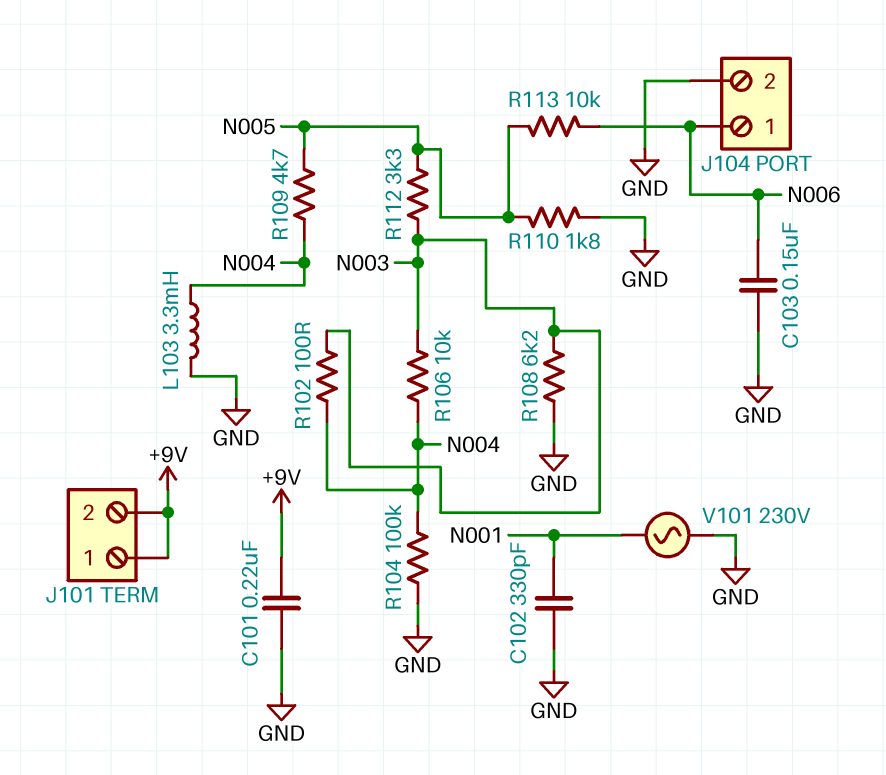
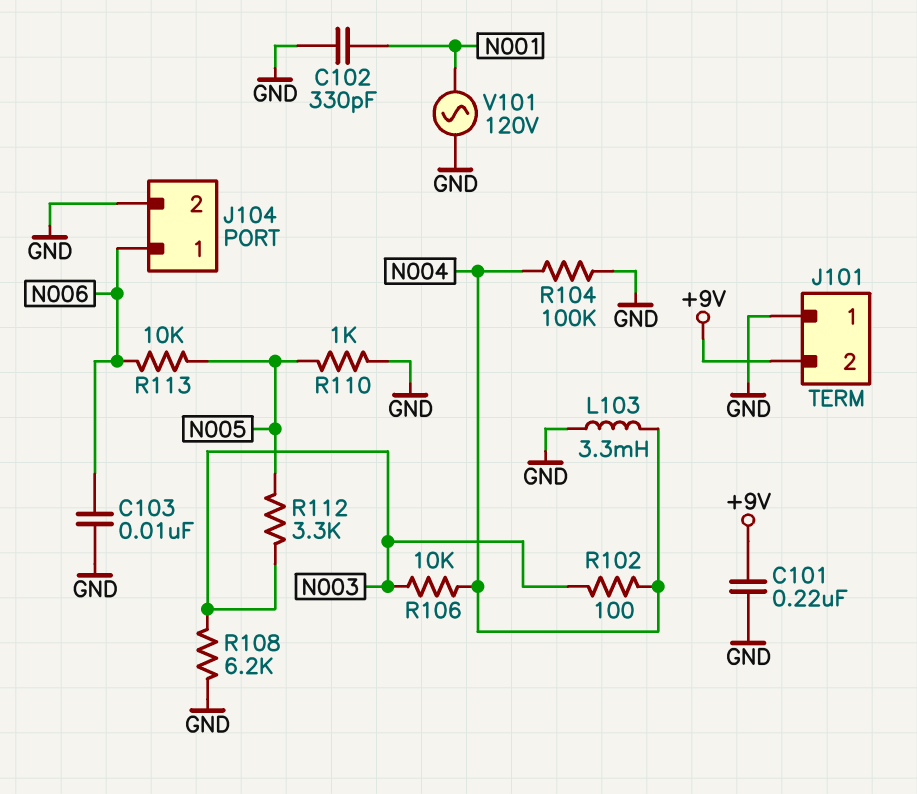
C103: 150nF (GND, N006) -> 10nF (GND, N006)
J101 pin 1: +9V -> GND
R109: 4.7k (N004, N005) -> none
R110: 1.8k (GND, N005) -> 1k (GND, N005)
V101: AC 230V (GND, N001) -> AC 120V (GND, N001)

